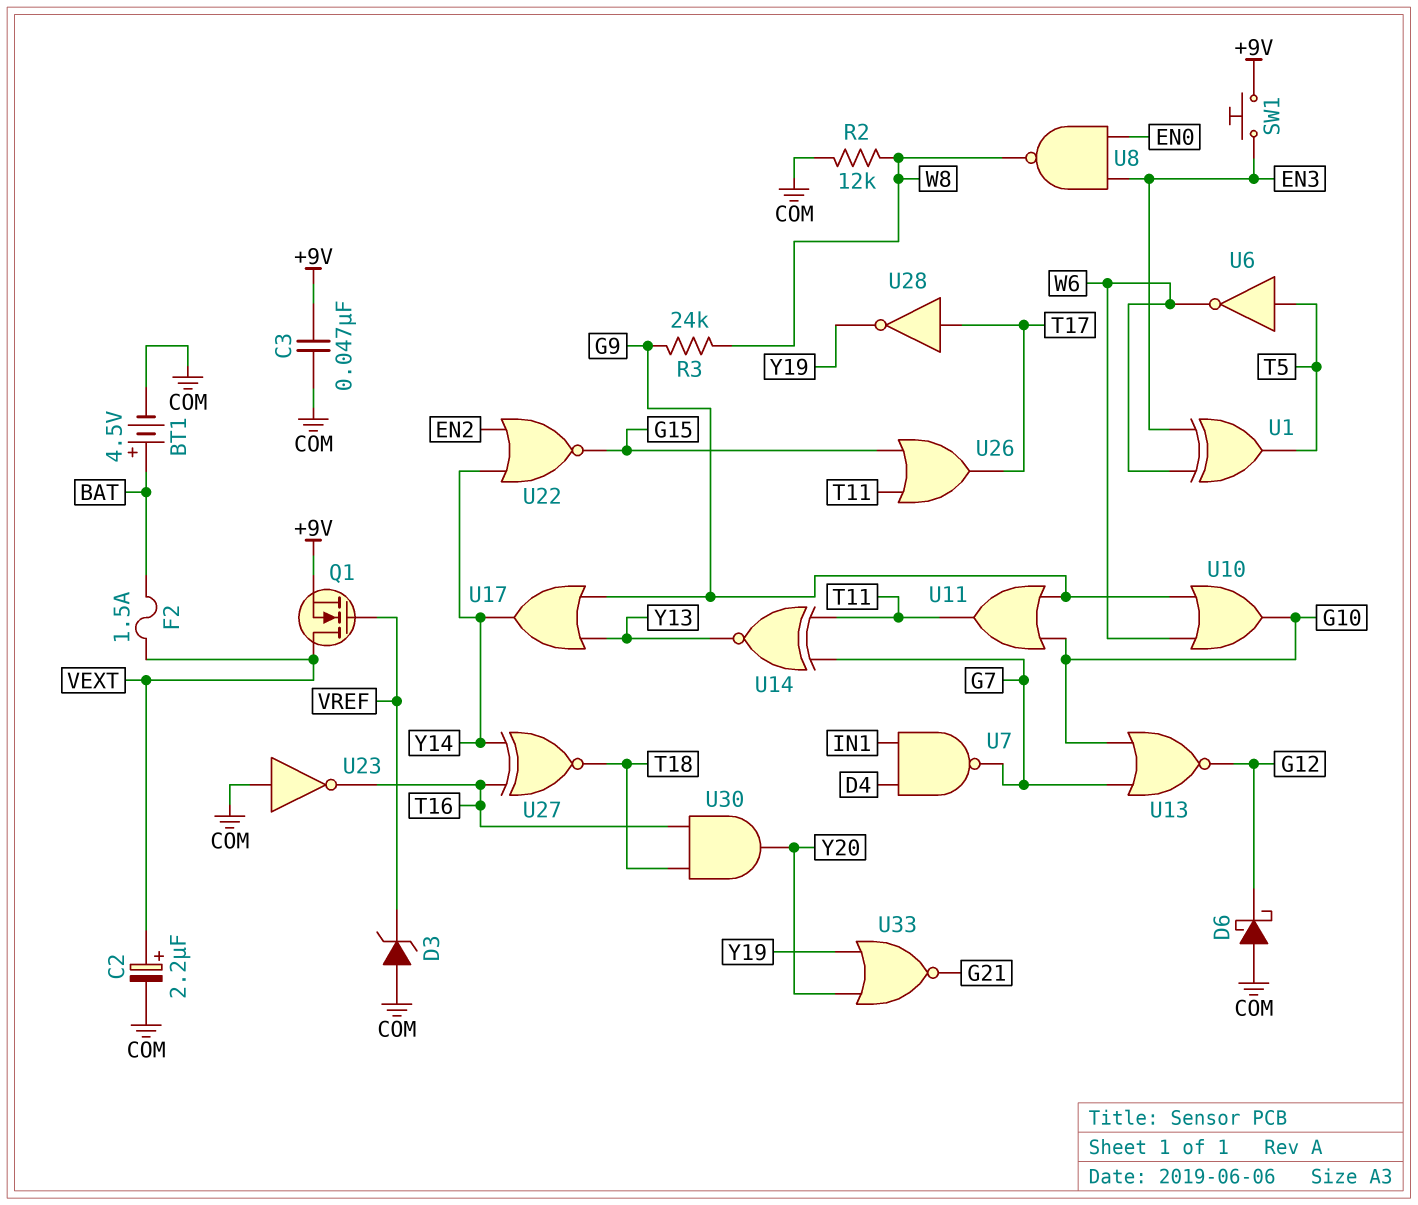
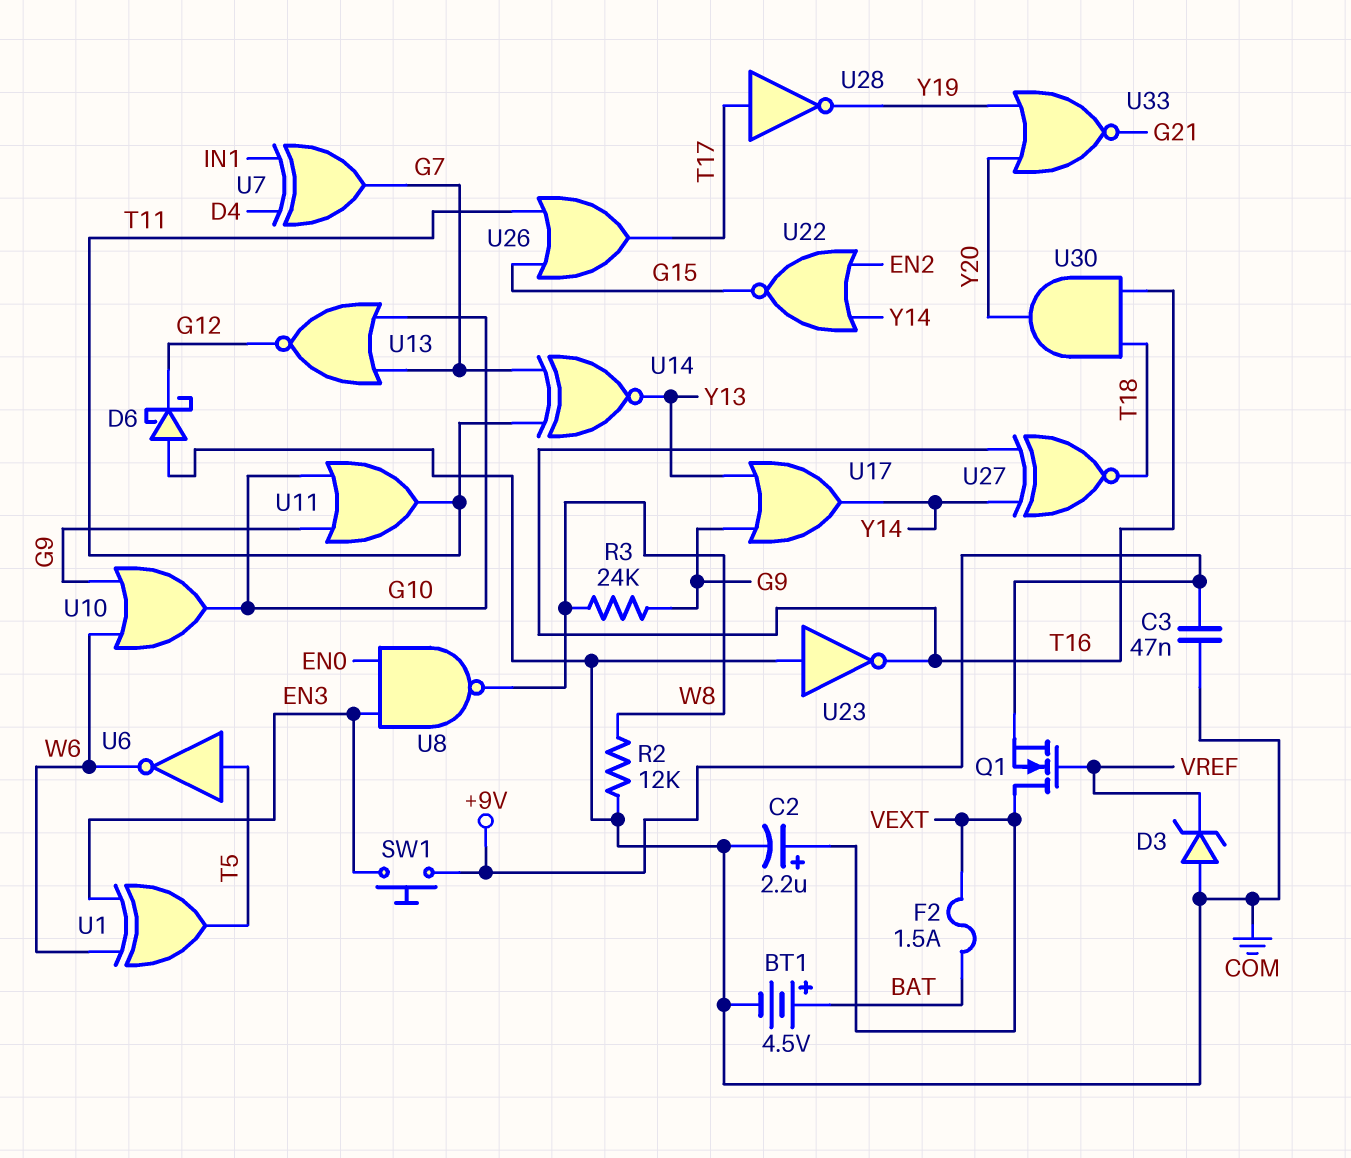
U7: NAND (in D4, in IN1, out G7) -> XOR (in D4, in IN1, out G7)

